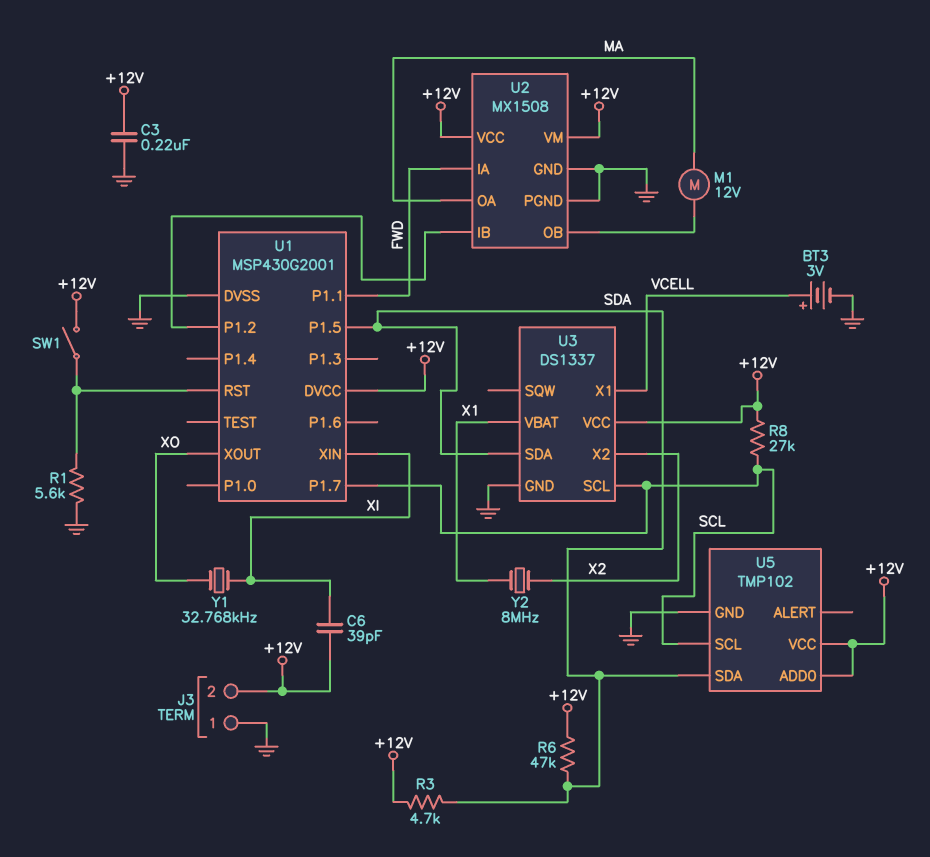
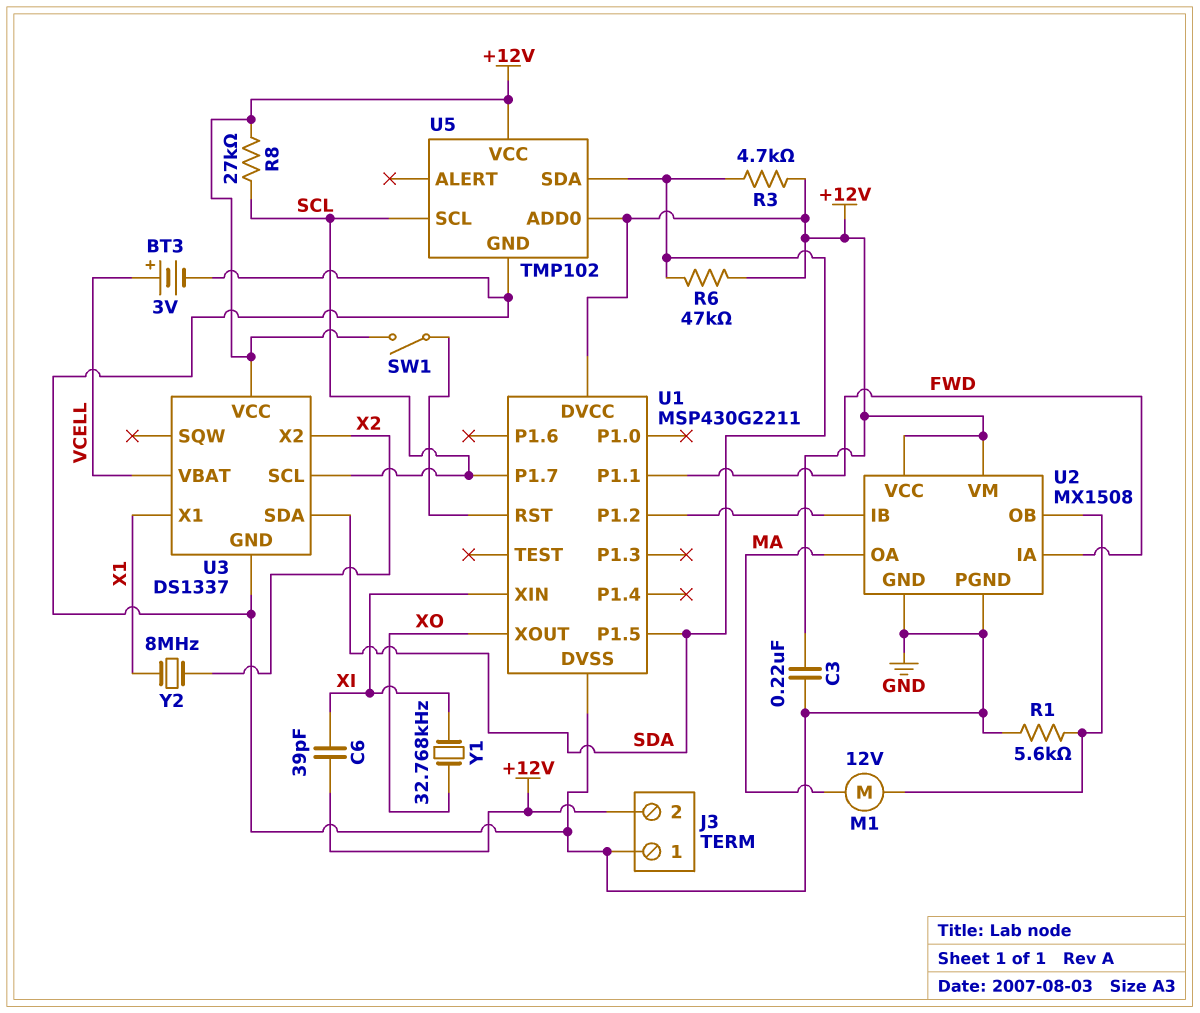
R1: 5.6k (GND, U1/RST) -> 5.6k (GND, U2/OB)
U1: MSP430G2001 -> MSP430G2211
U3 pin VBAT: X1 -> VCELL
U3 pin X1: VCELL -> X1

